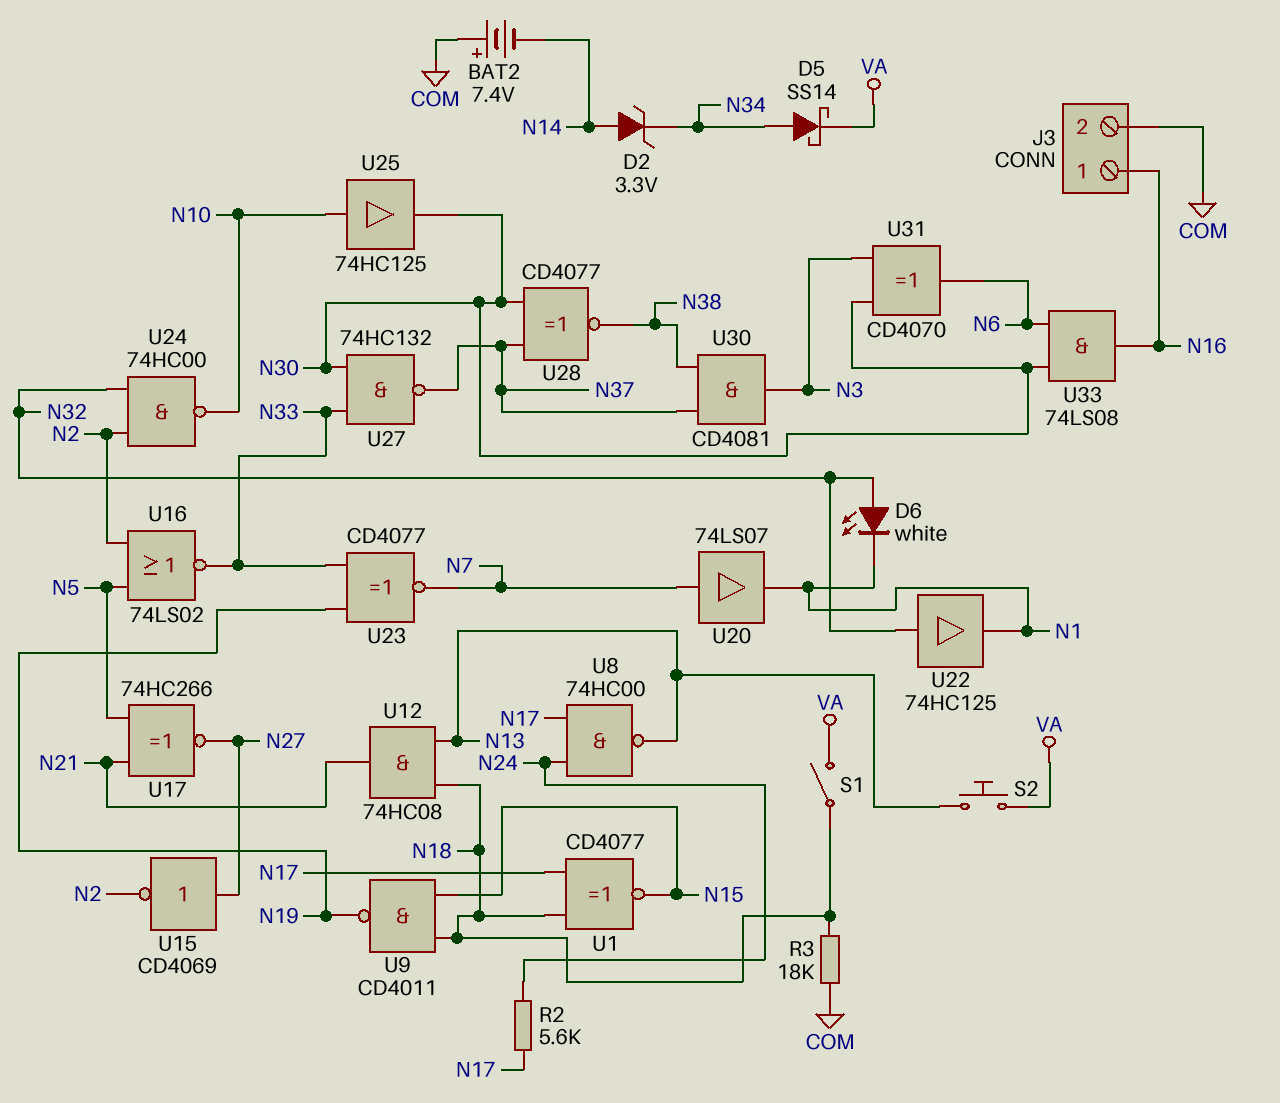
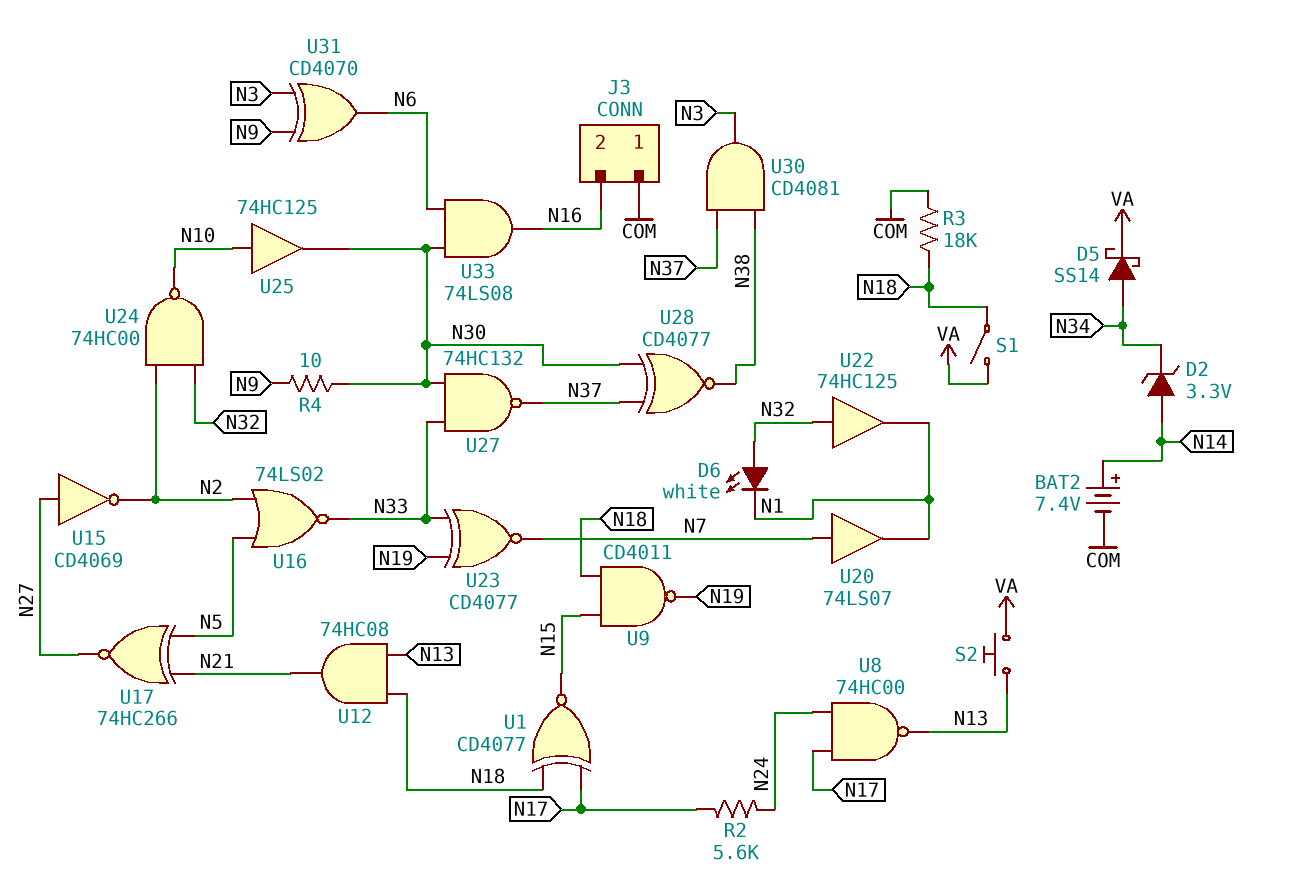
BAT2: 7.4V (plus COM, minus N14) -> 7.4V (plus N14, minus COM)
J3 pin 1: N16 -> COM
J3 pin 2: COM -> N16
R4: none -> 10 (N9, N30)
U31: XOR CD4070 (in N3, in N30, out N6) -> XOR CD4070 (in N3, in N9, out N6)

